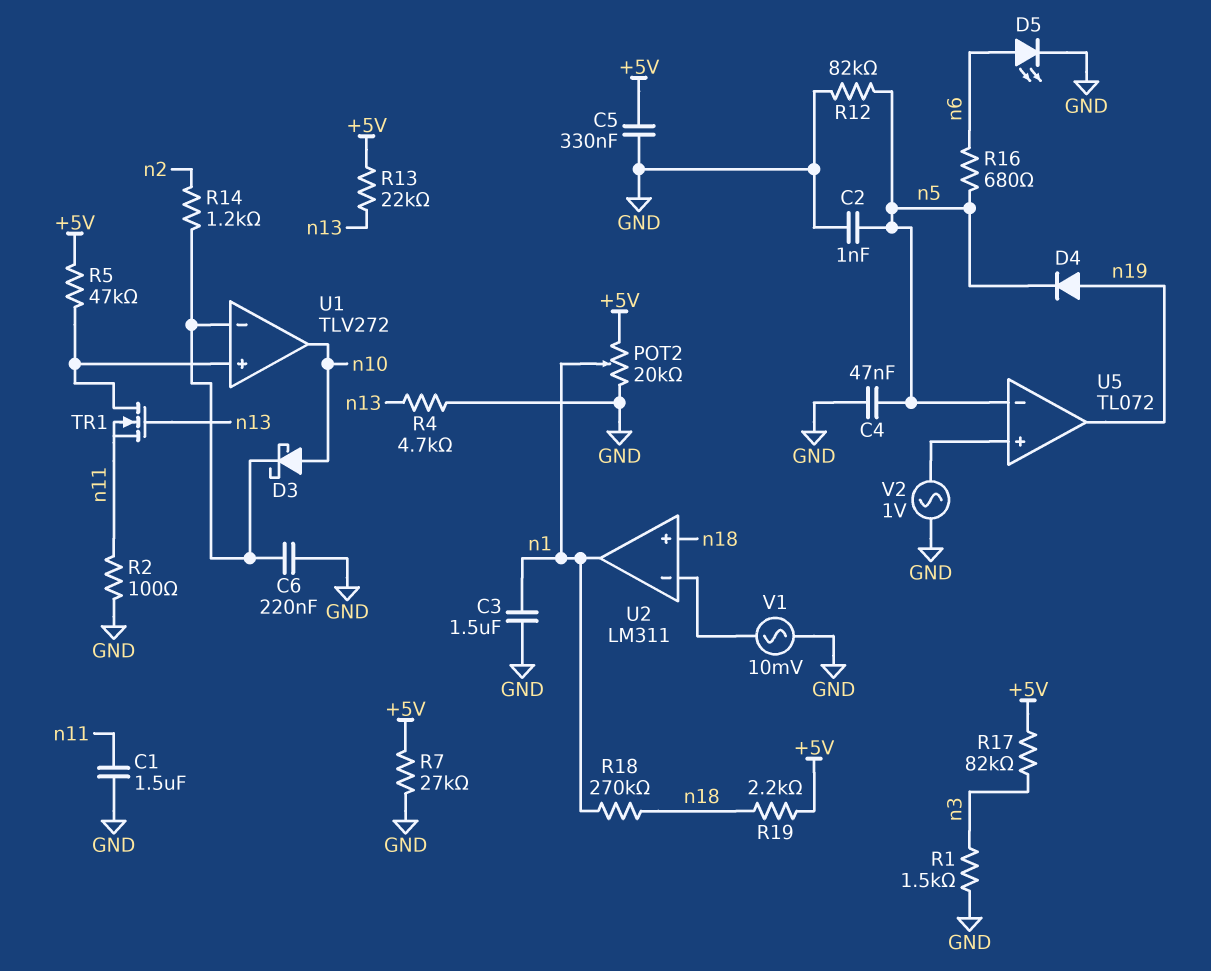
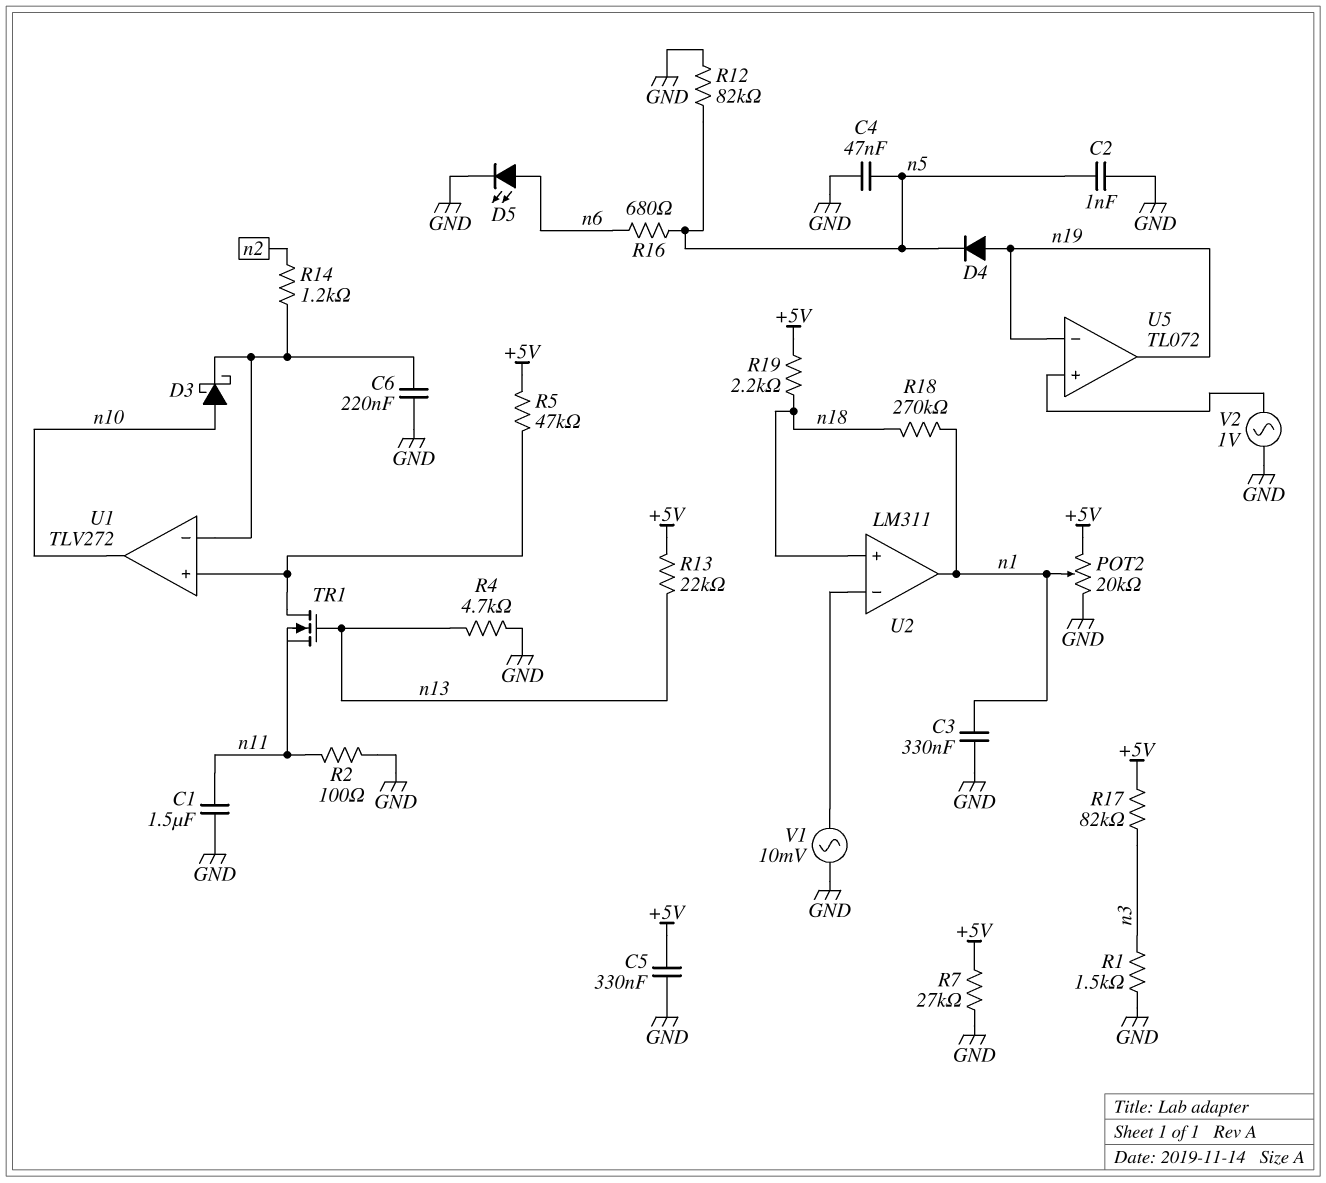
C3: 1.5uF (GND, n1) -> 330nF (GND, n1)
U5 pin in-: n5 -> n19

